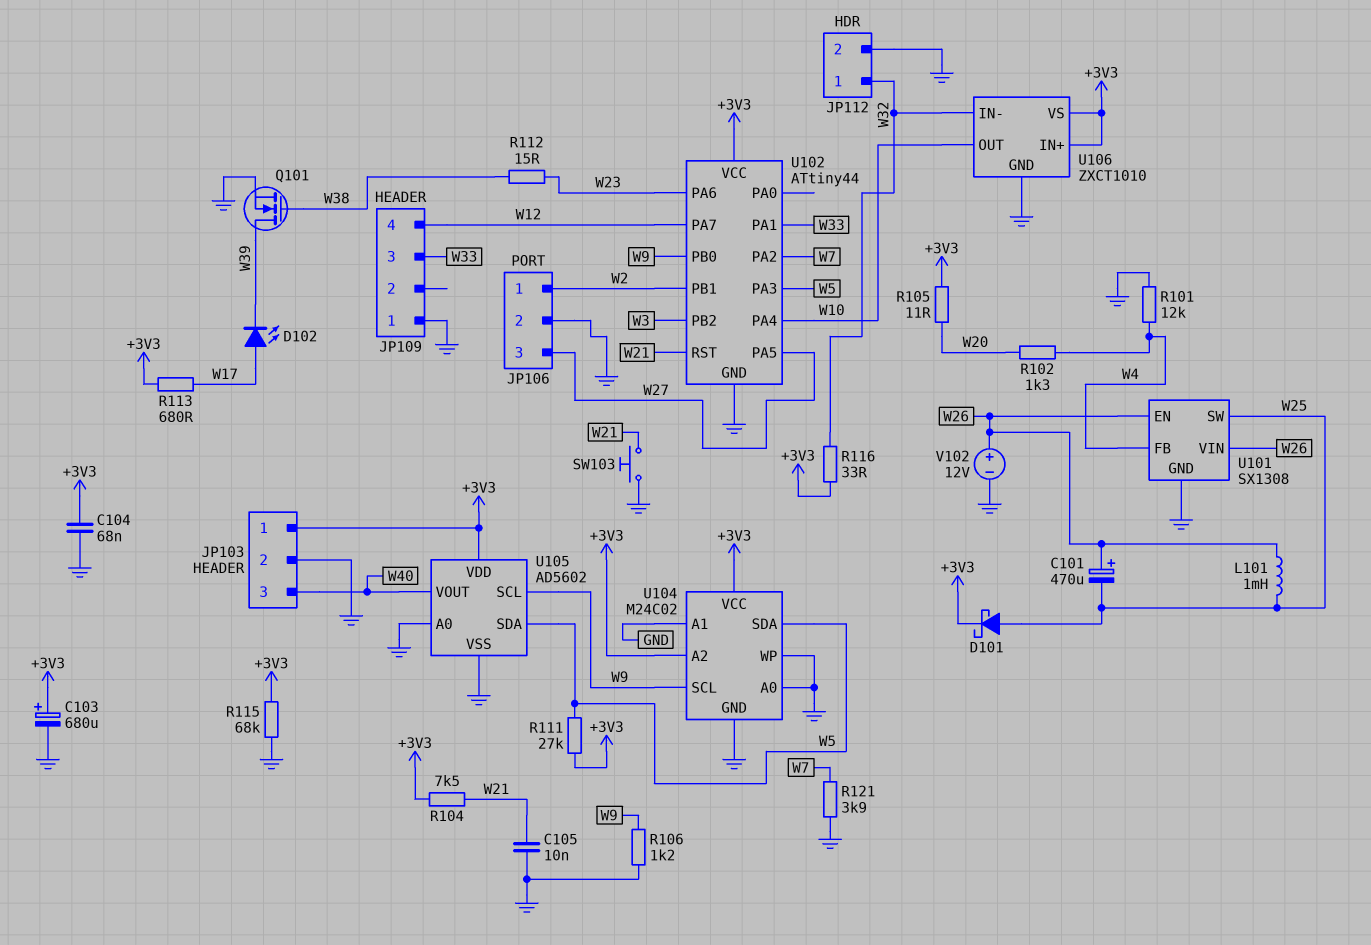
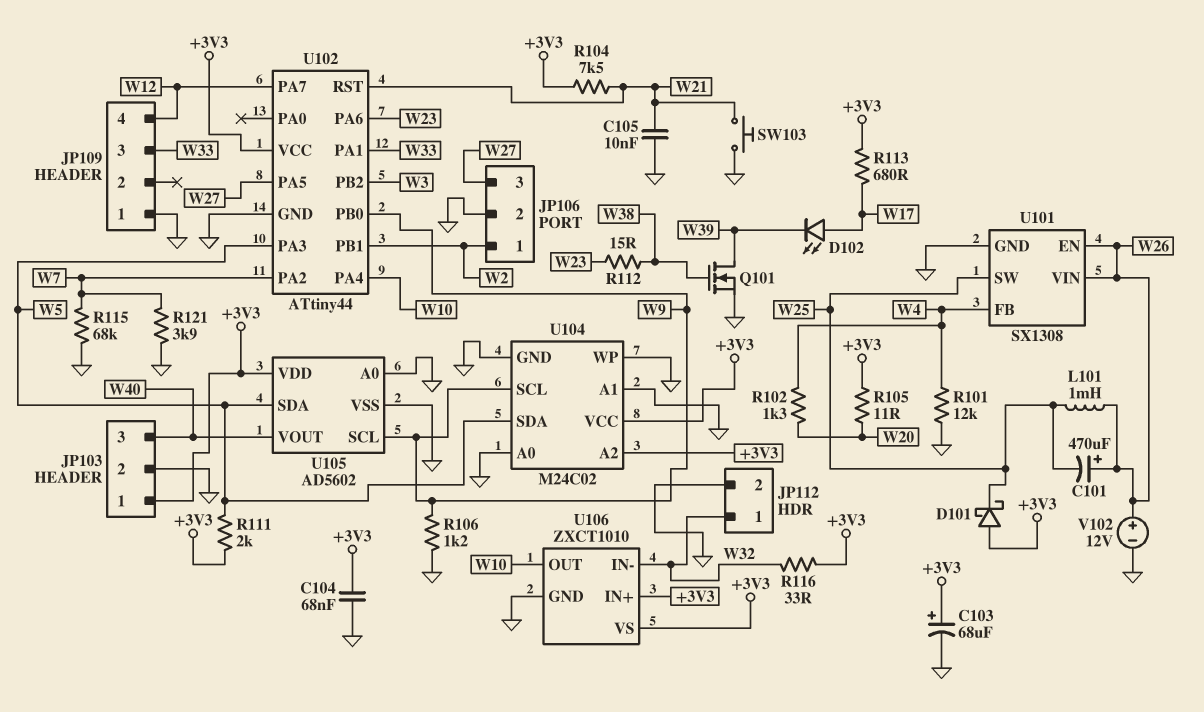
C103: 680uF (plus +3V3, minus GND) -> 68uF (plus +3V3, minus GND)
D101: schottky (A W25, K +3V3) -> schottky (A +3V3, K W25)
R111: 27k (+3V3, W5) -> 2k (+3V3, W5)
R115: 68k (+3V3, GND) -> 68k (GND, W7)

